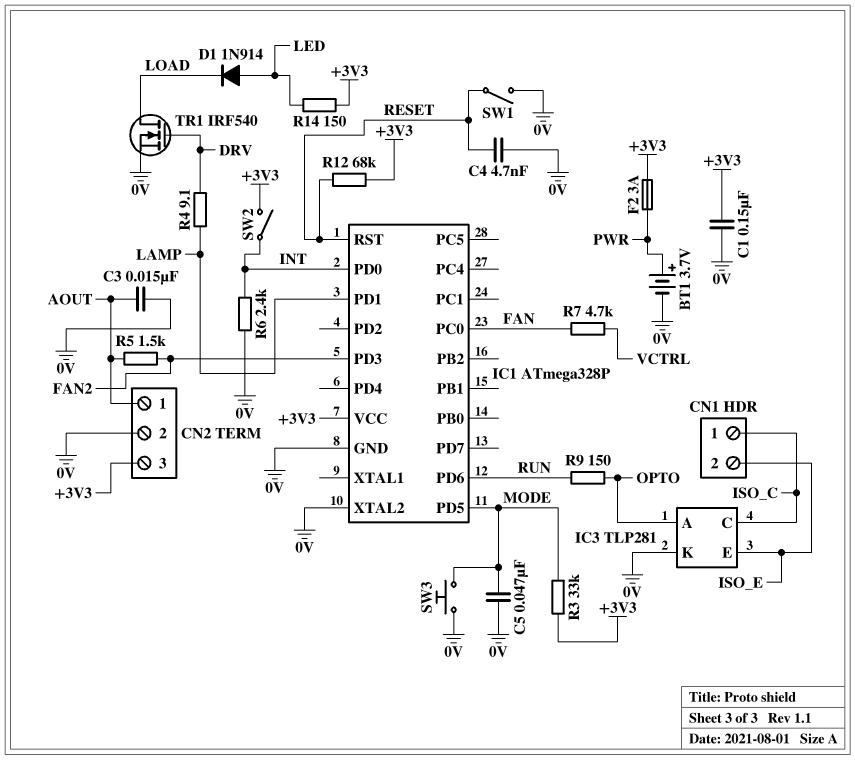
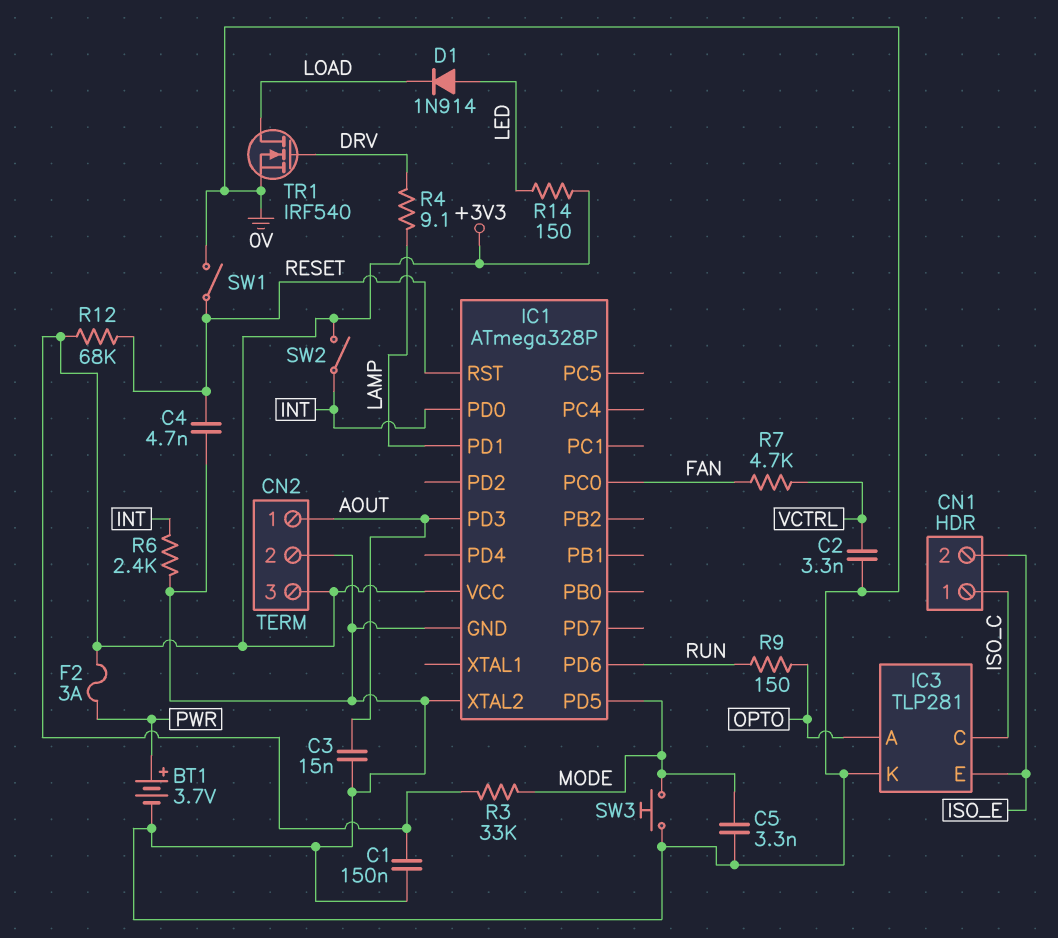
C2: none -> 3.3nF (0V, VCTRL)
C5: 47nF (0V, MODE) -> 3.3nF (0V, MODE)
IC1 pin PD3: FAN2 -> AOUT
R5: 1.5k (AOUT, FAN2) -> none

